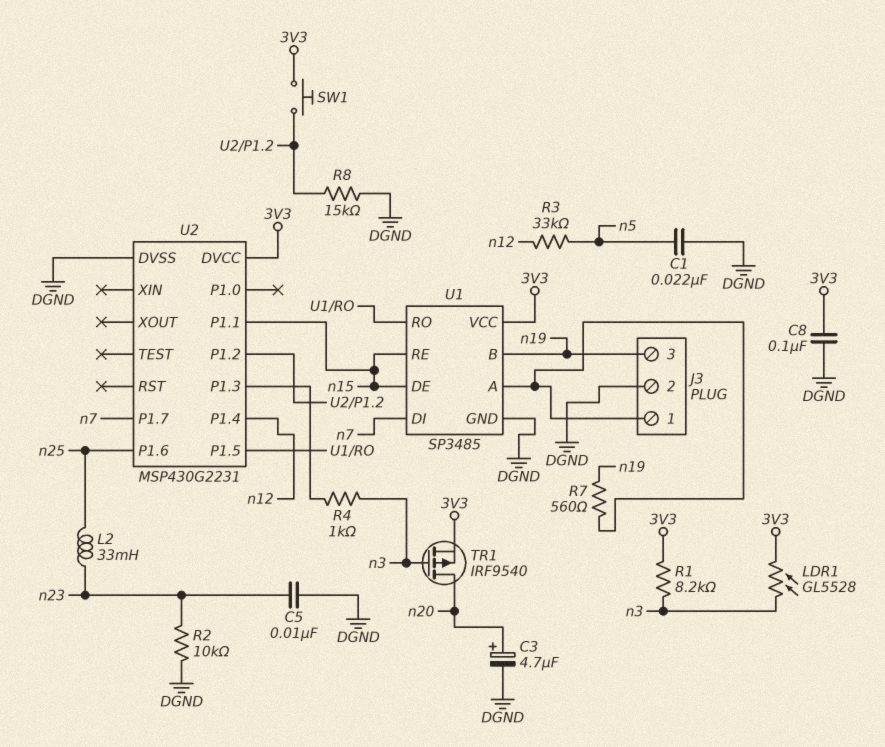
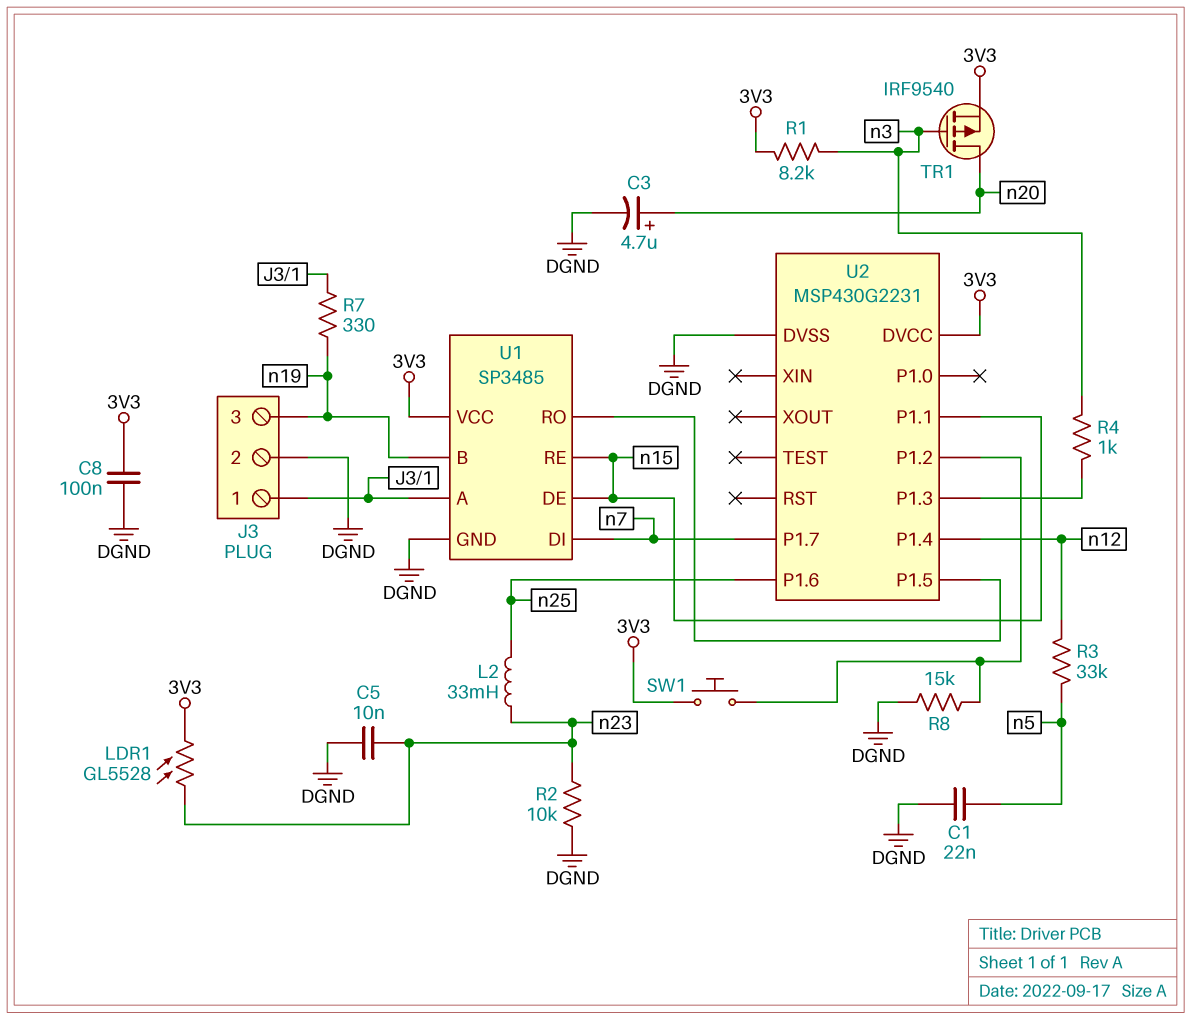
LDR1: GL5528 (3V3, n3) -> GL5528 (3V3, n23)
R7: 560 (J3/1, n19) -> 330 (J3/1, n19)

